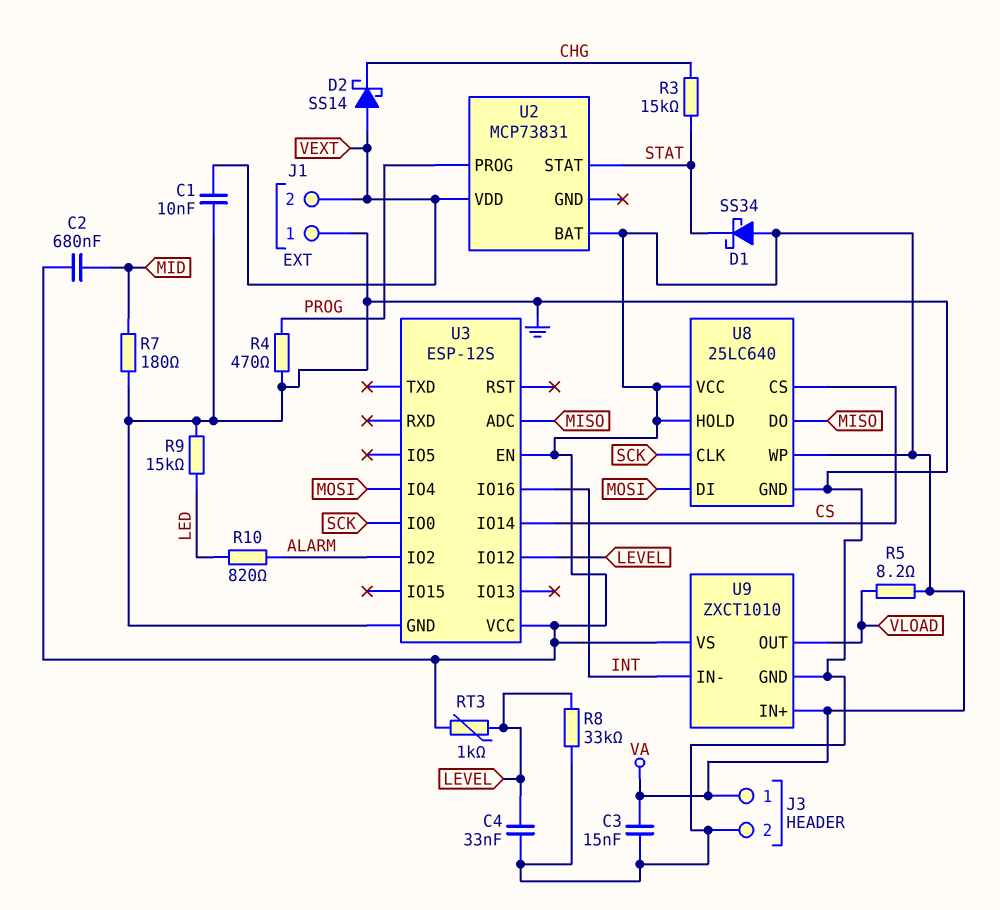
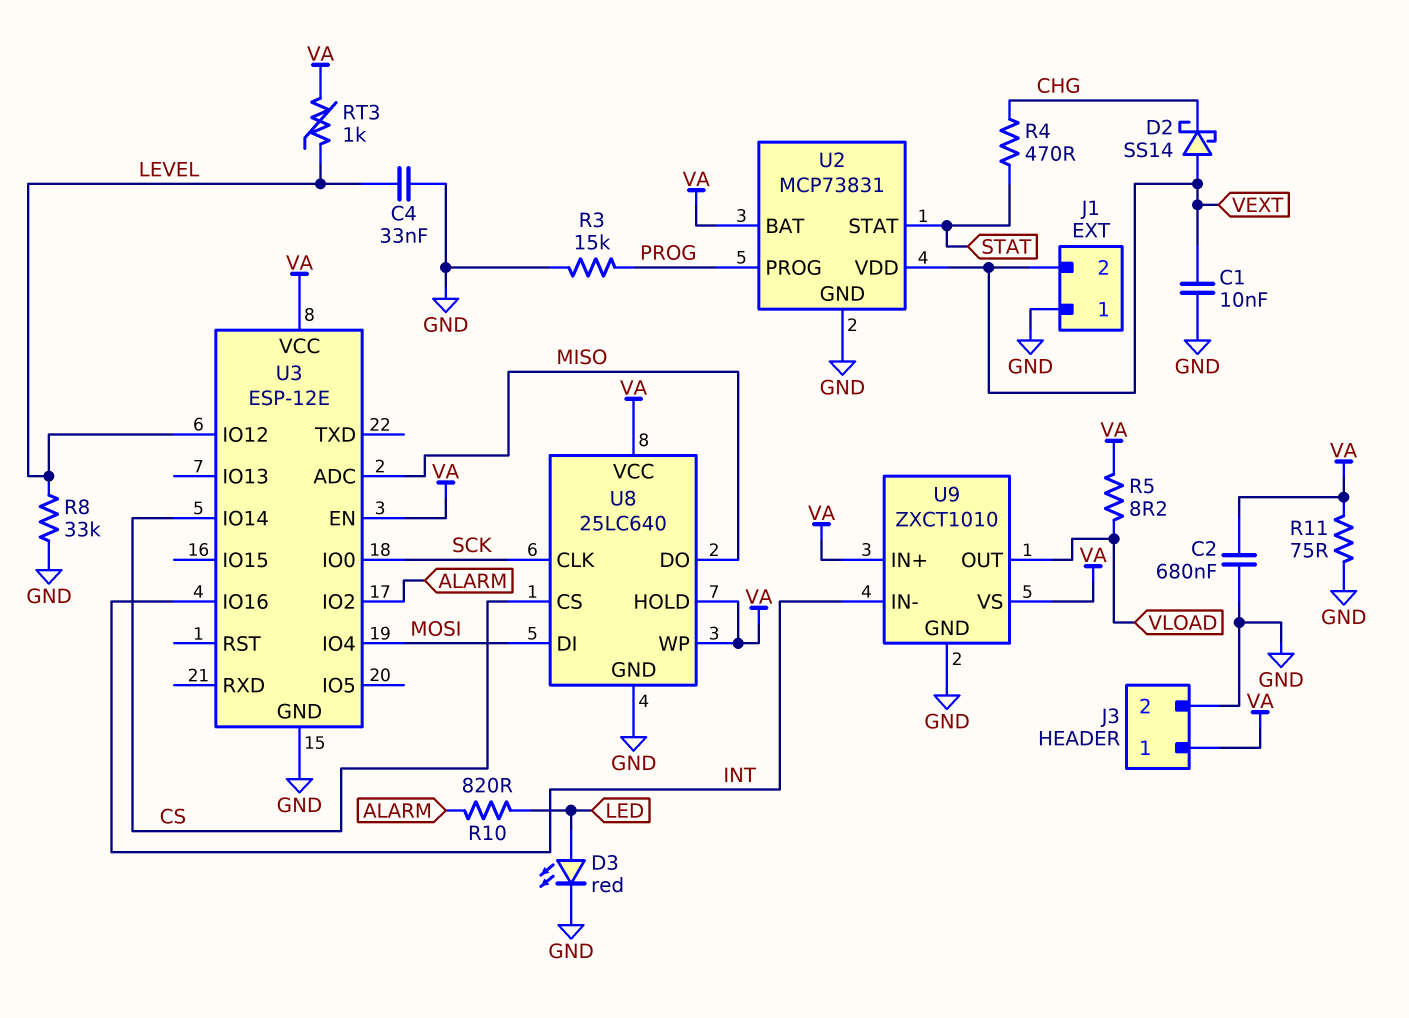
C2: 680nF (MID, VA) -> 680nF (GND, VA)
C3: 15nF (GND, VA) -> none
D1: schottky SS34 (A VA, K STAT) -> none
D3: none -> LED red (A LED, K GND)
R3: 15k (CHG, STAT) -> 15k (GND, PROG)
R4: 470 (GND, PROG) -> 470 (CHG, STAT)
R7: 180 (GND, MID) -> none
R9: 15k (GND, LED) -> none
R11: none -> 75 (GND, VA)
U2 pin GND: none -> GND
U3: ESP-12S -> ESP-12E

